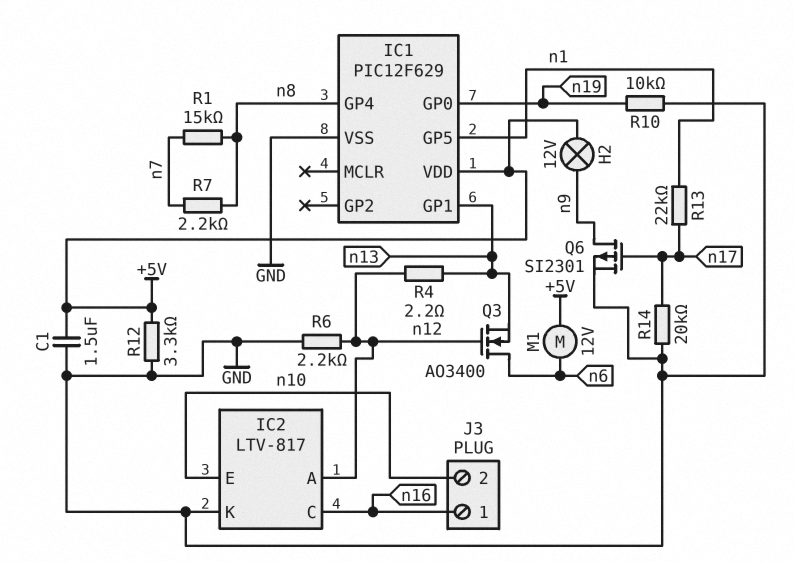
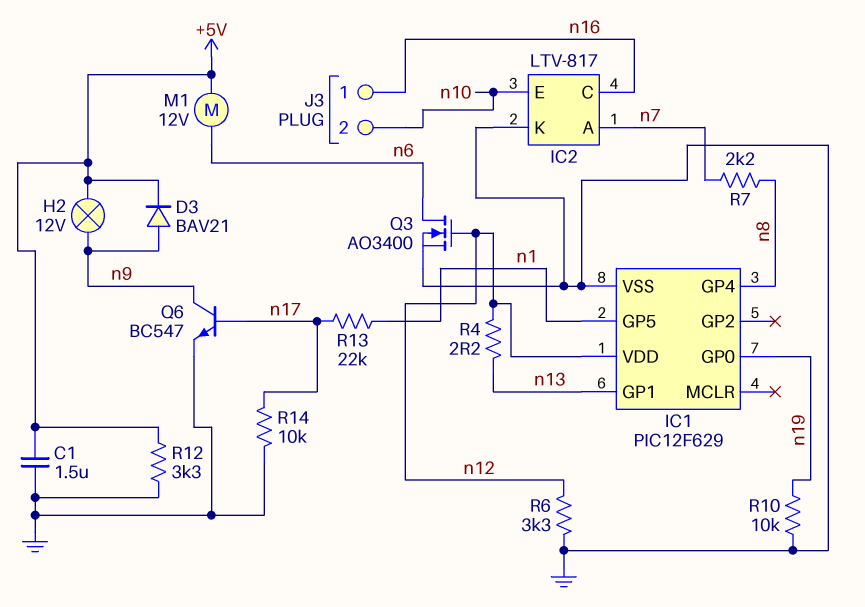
D3: none -> diode BAV21 (A n9, K +5V)
IC1 pin VDD: +5V -> n12
IC2 pin A: n12 -> n7
Q3: NMOS AO3400 (G n12, D n6, S n13) -> NMOS AO3400 (G n12, D n6, S GND)
Q6: PMOS SI2301 (G n17, D n9, S GND) -> NPN BC547 (B n17, C n9, E GND)
R1: 15k (n7, n8) -> none
R6: 2.2k (GND, n12) -> 3.3k (GND, n12)
R14: 20k (GND, n17) -> 10k (GND, n17)

